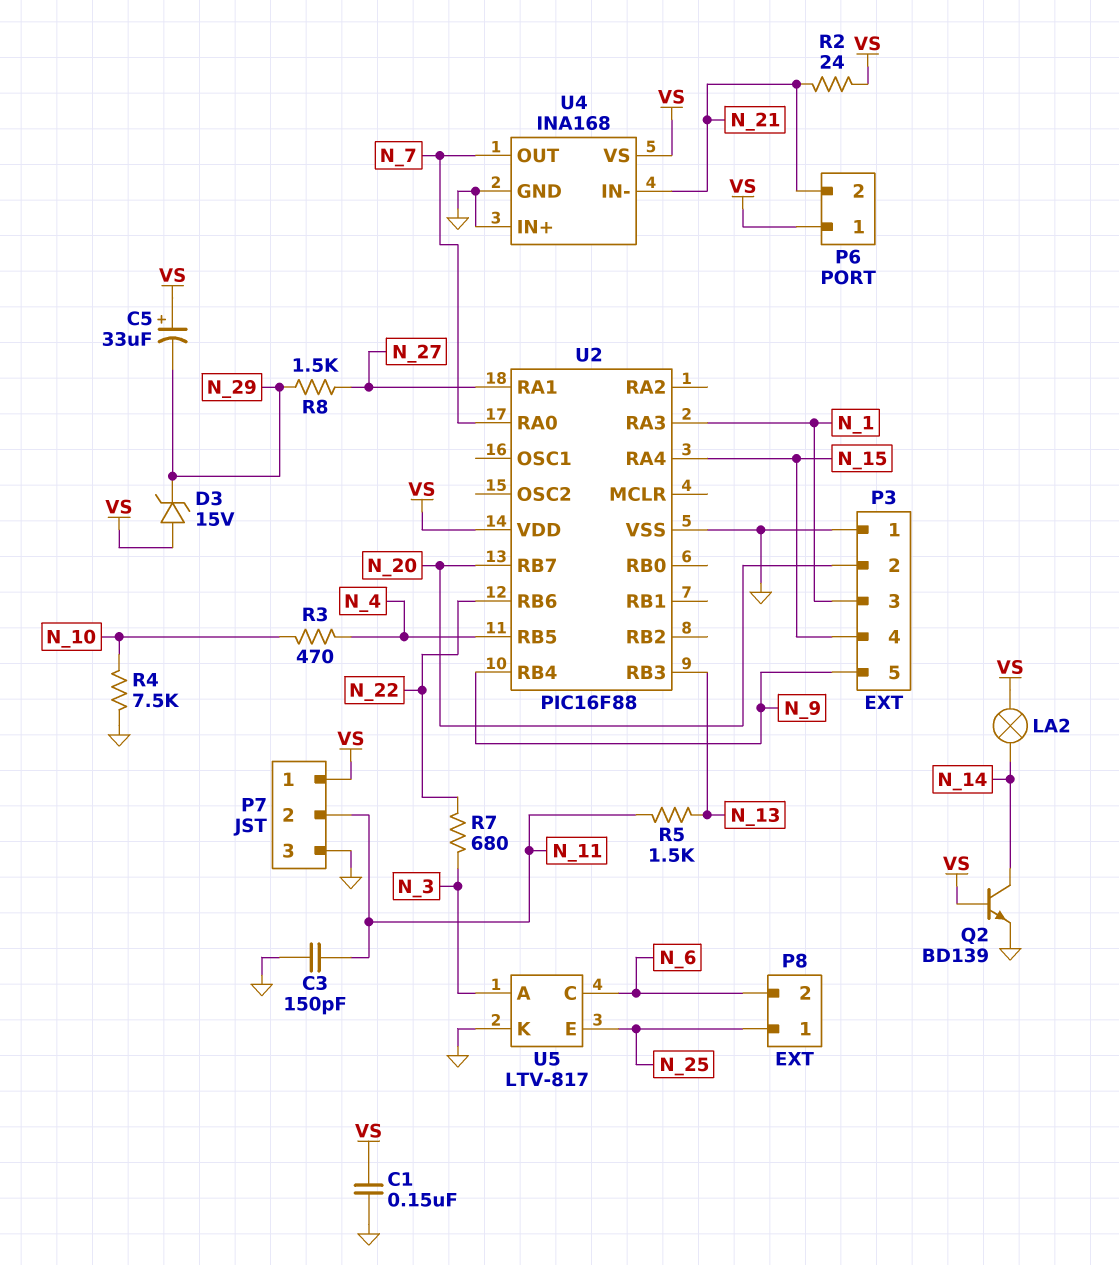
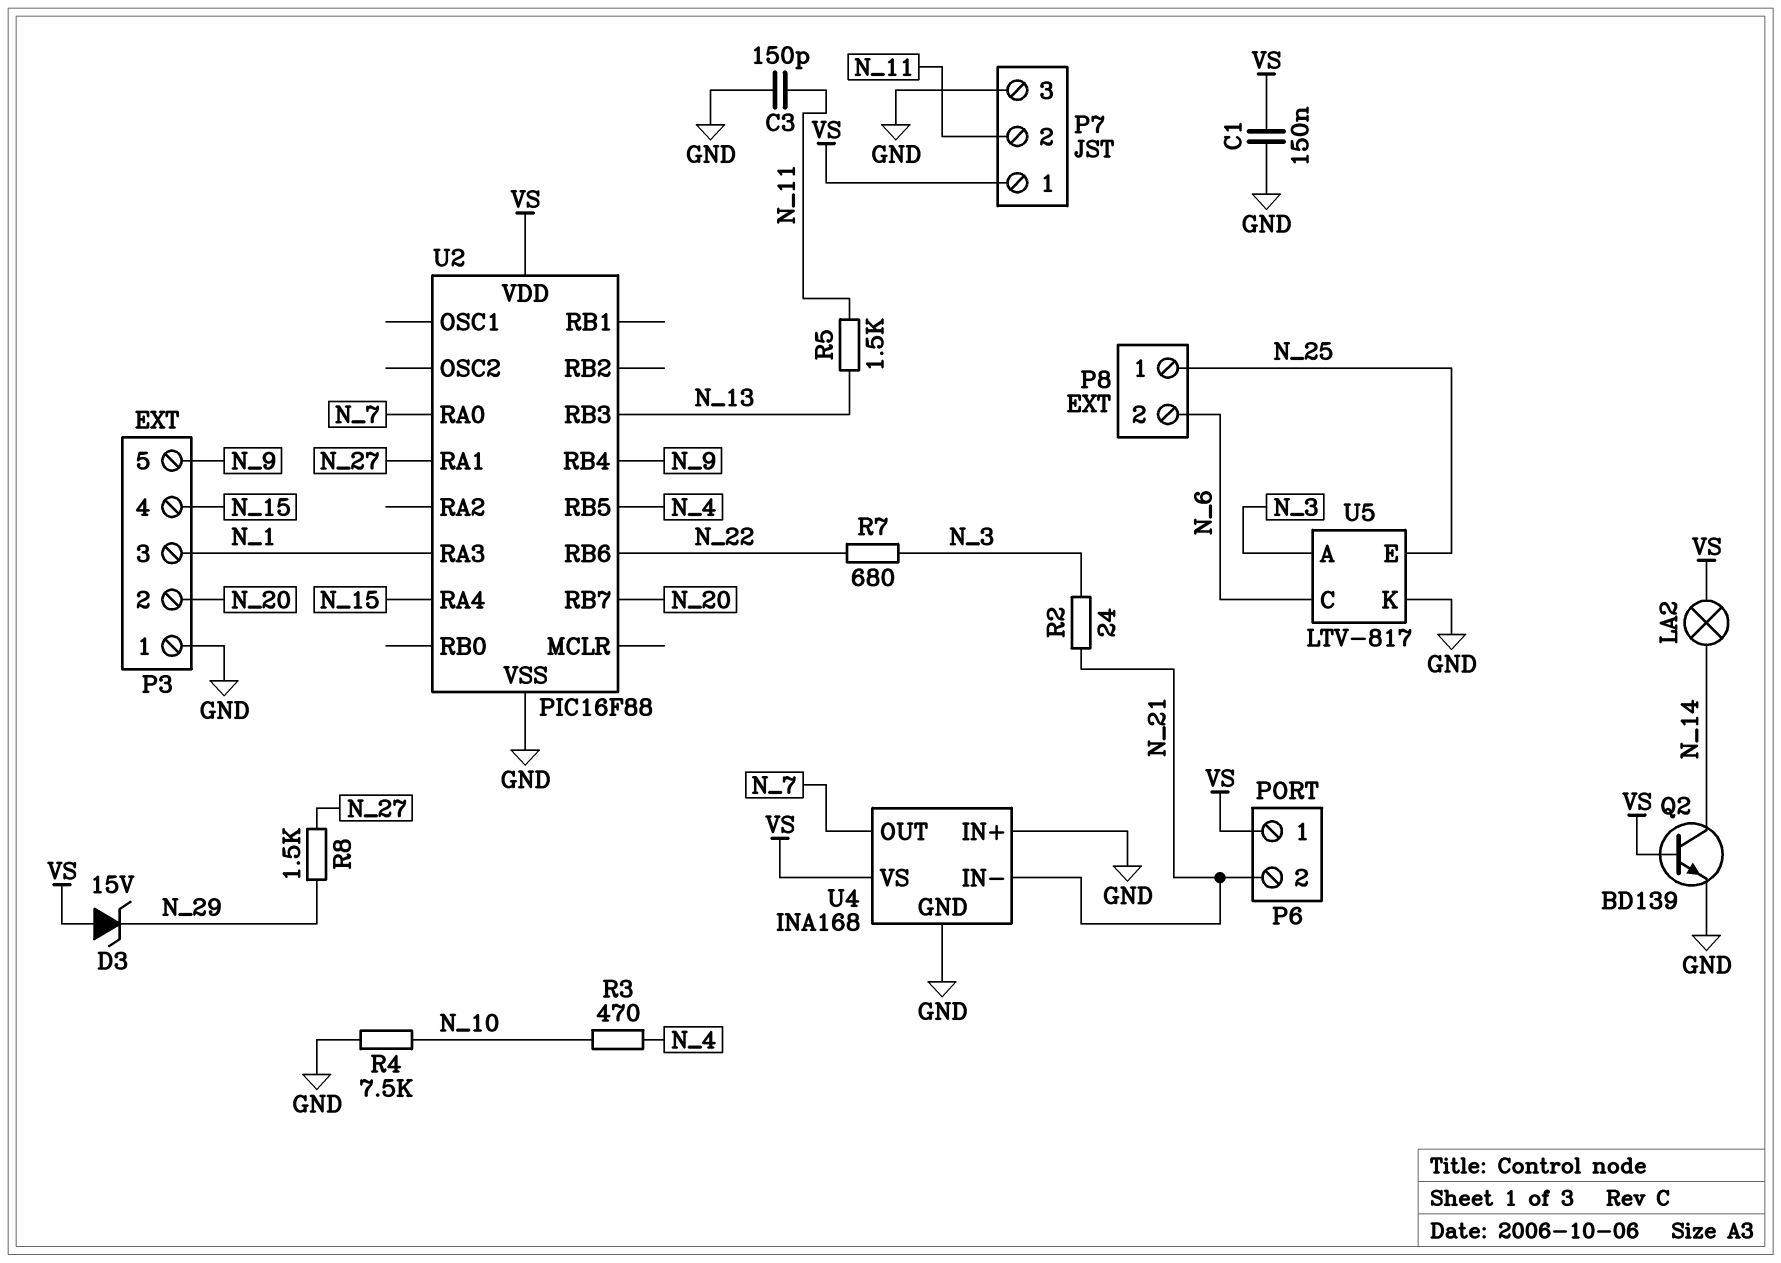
C5: 33uF (plus VS, minus N_29) -> none
R2: 24 (N_21, VS) -> 24 (N_3, N_21)

